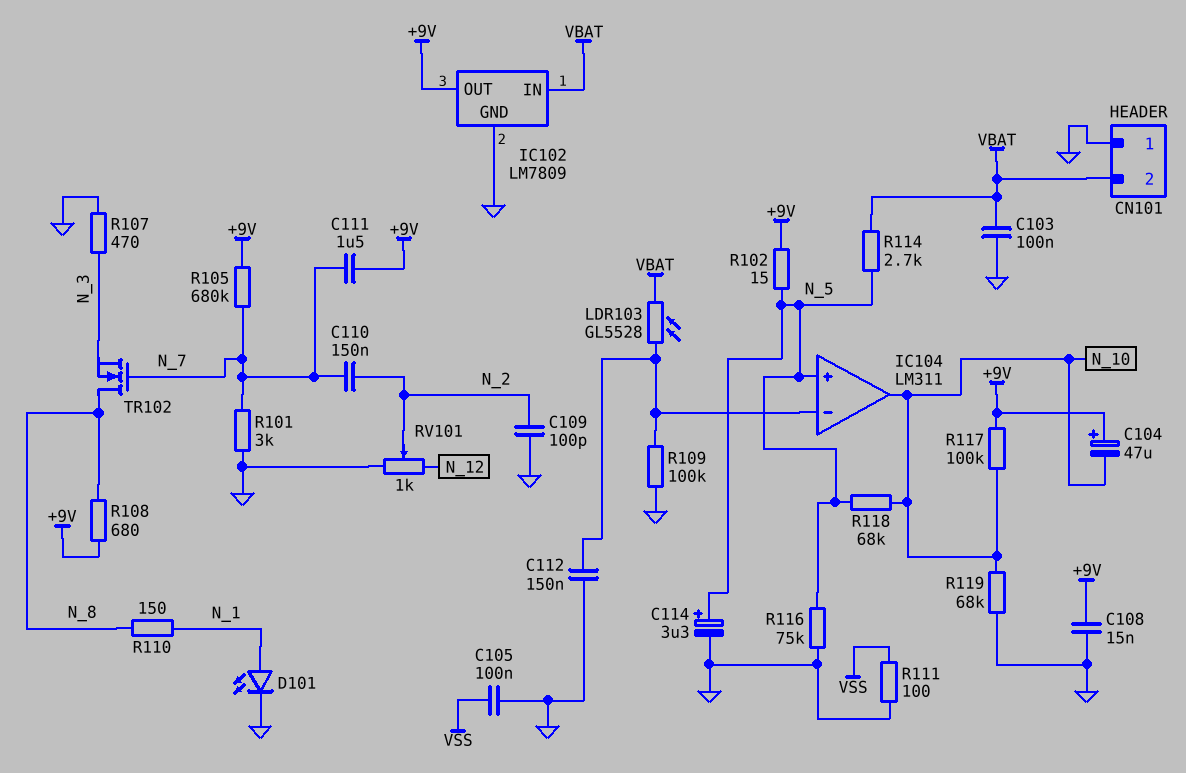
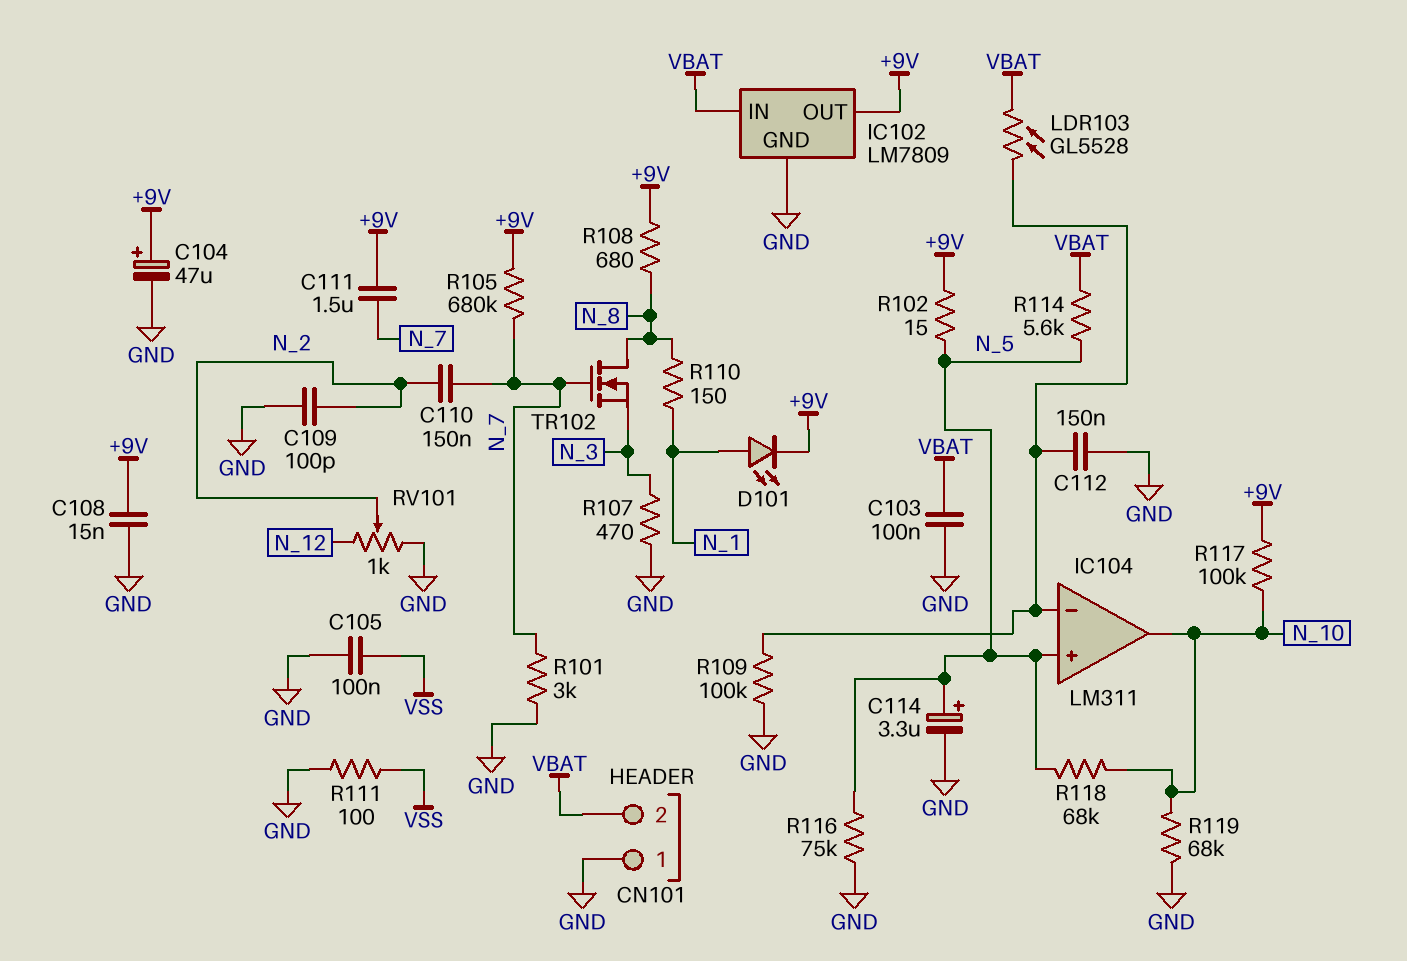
C104: 47uF (plus +9V, minus N_10) -> 47uF (plus +9V, minus GND)
D101: LED (A N_1, K GND) -> LED (A N_1, K +9V)
R114: 2.7k (N_5, VBAT) -> 5.6k (N_5, VBAT)

